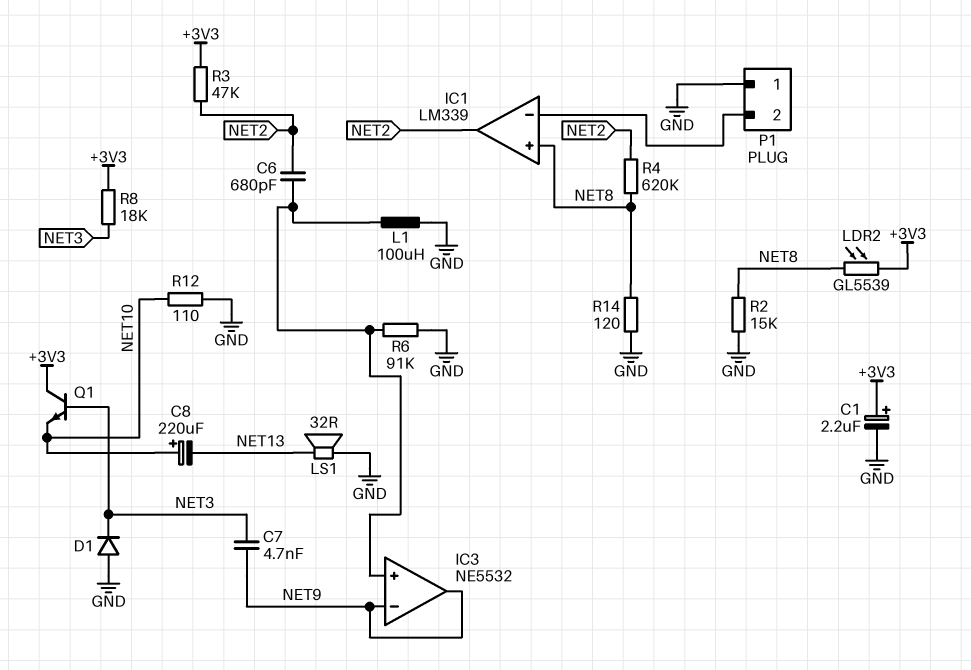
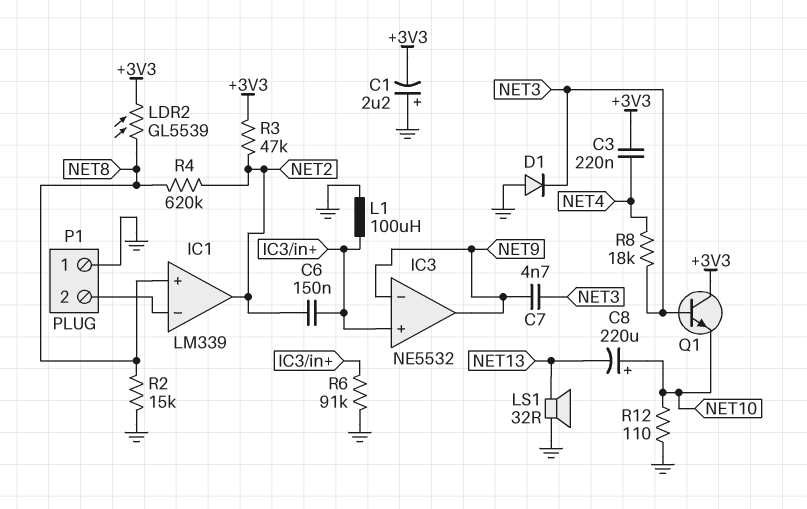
C1: 2.2uF (plus +3V3, minus GND) -> 2.2uF (plus GND, minus +3V3)
C3: none -> 220nF (+3V3, NET4)
C6: 680pF (IC3/in+, NET2) -> 150nF (IC3/in+, NET2)
R8: 18k (+3V3, NET3) -> 18k (NET3, NET4)
R14: 120 (GND, NET8) -> none

